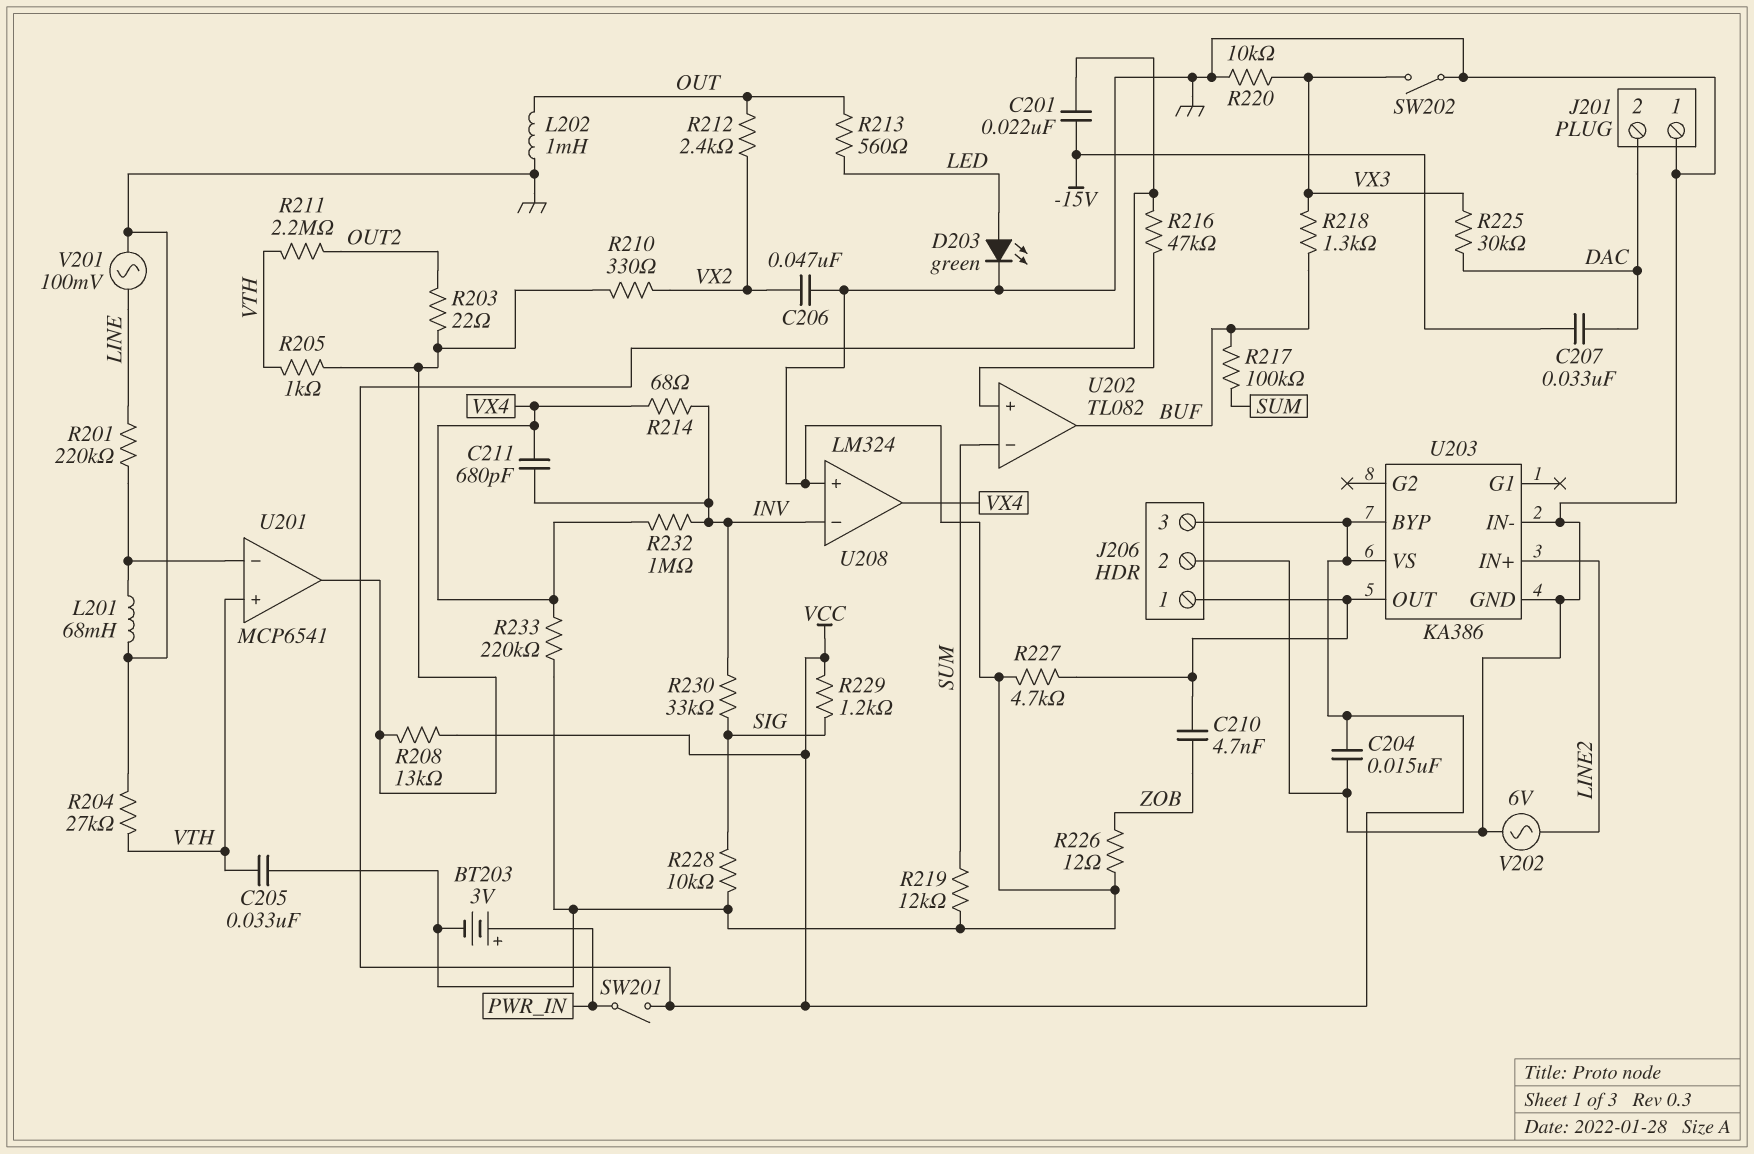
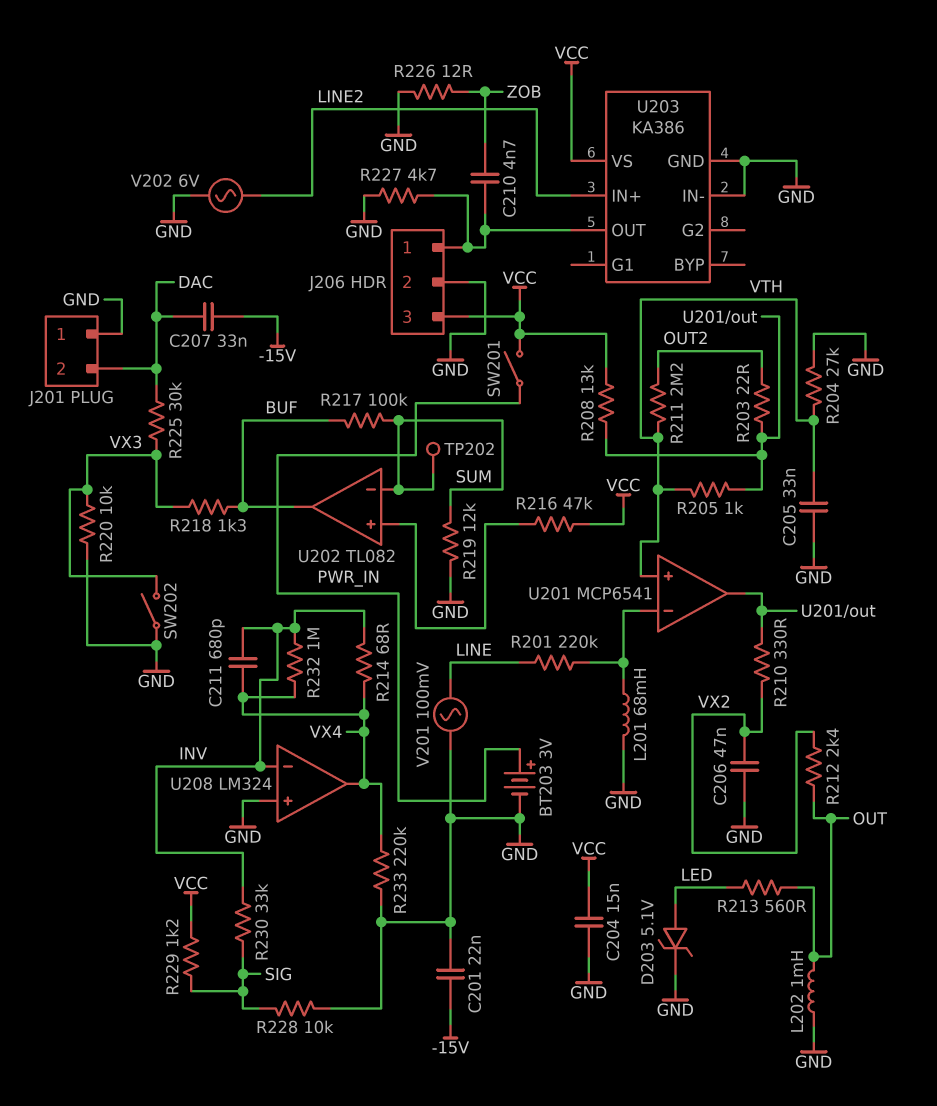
C201: 22nF (-15V, VCC) -> 22nF (-15V, GND)
D203: LED green (A LED, K GND) -> zener 5.1V (A LED, K GND)
TP202: none -> test point (SUM)
U203 pin BYP: VCC -> none

